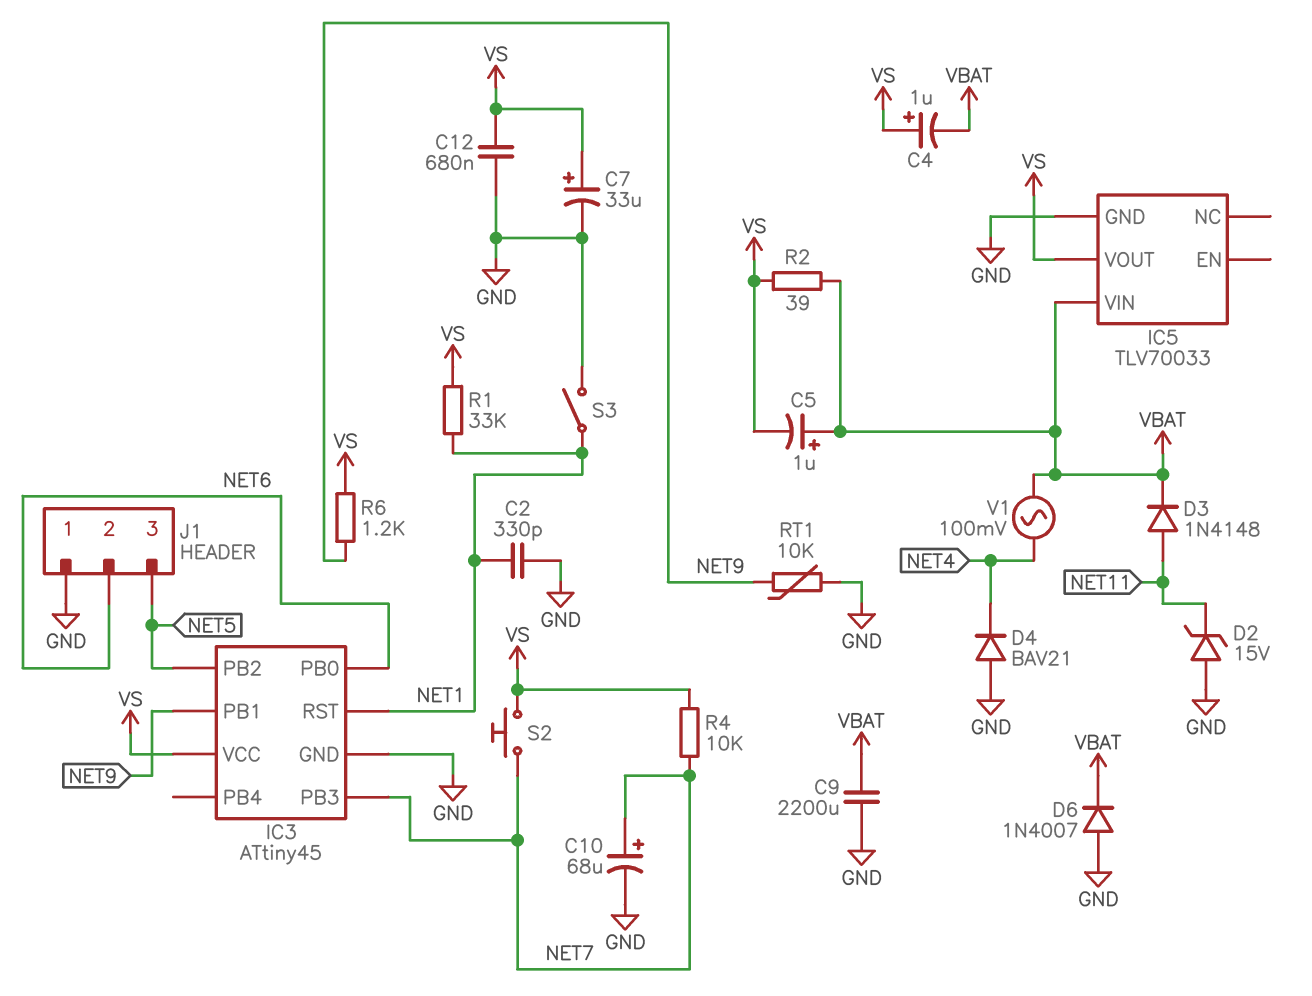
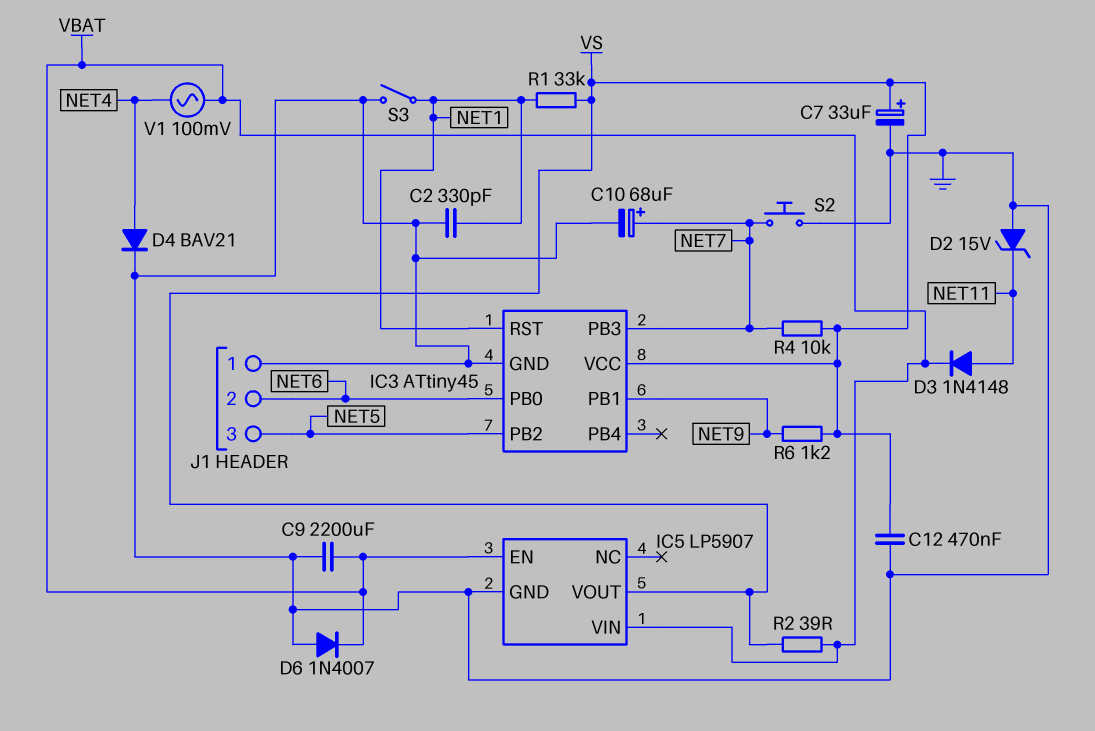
C4: 1uF (plus VS, minus VBAT) -> none
C5: 1uF (plus VBAT, minus VS) -> none
C12: 680nF (GND, VS) -> 470nF (GND, VS)
D4: diode BAV21 (A GND, K NET4) -> diode BAV21 (A NET4, K GND)
IC5: TLV70033 -> LP5907
IC5 pin EN: none -> VBAT
RT1: 10k (GND, NET9) -> none
S2: button (NET7, VS) -> button (GND, NET7)

